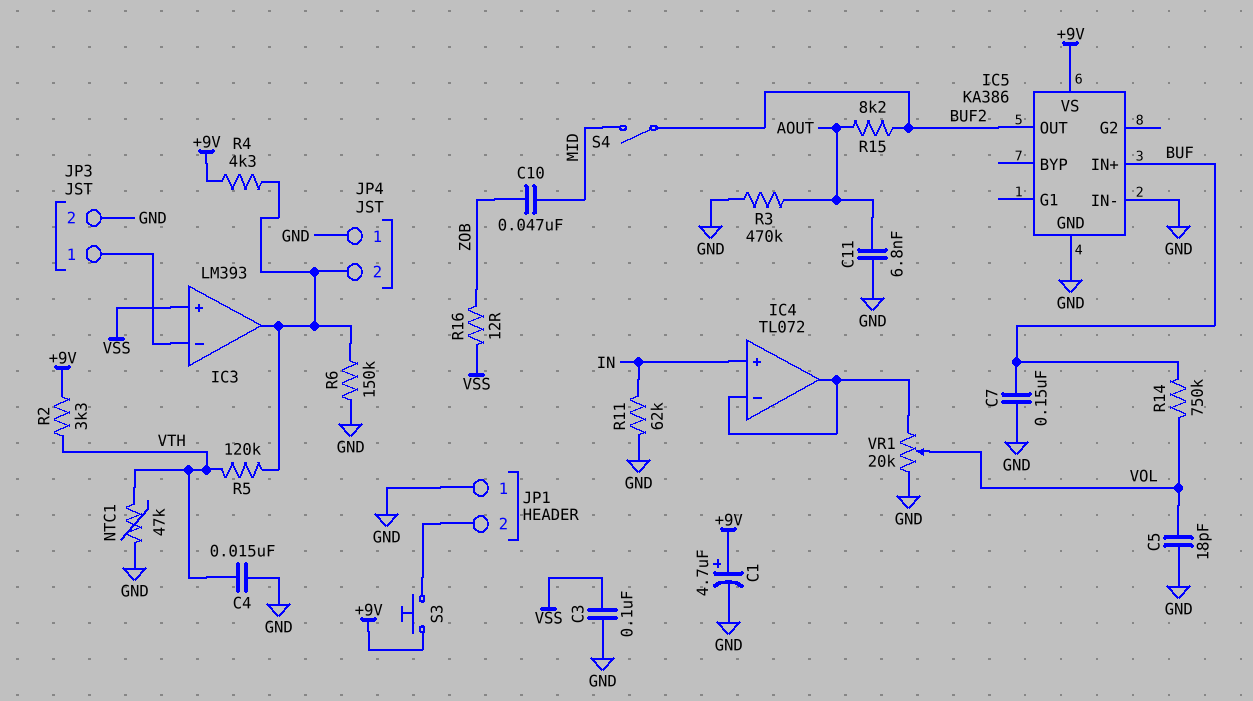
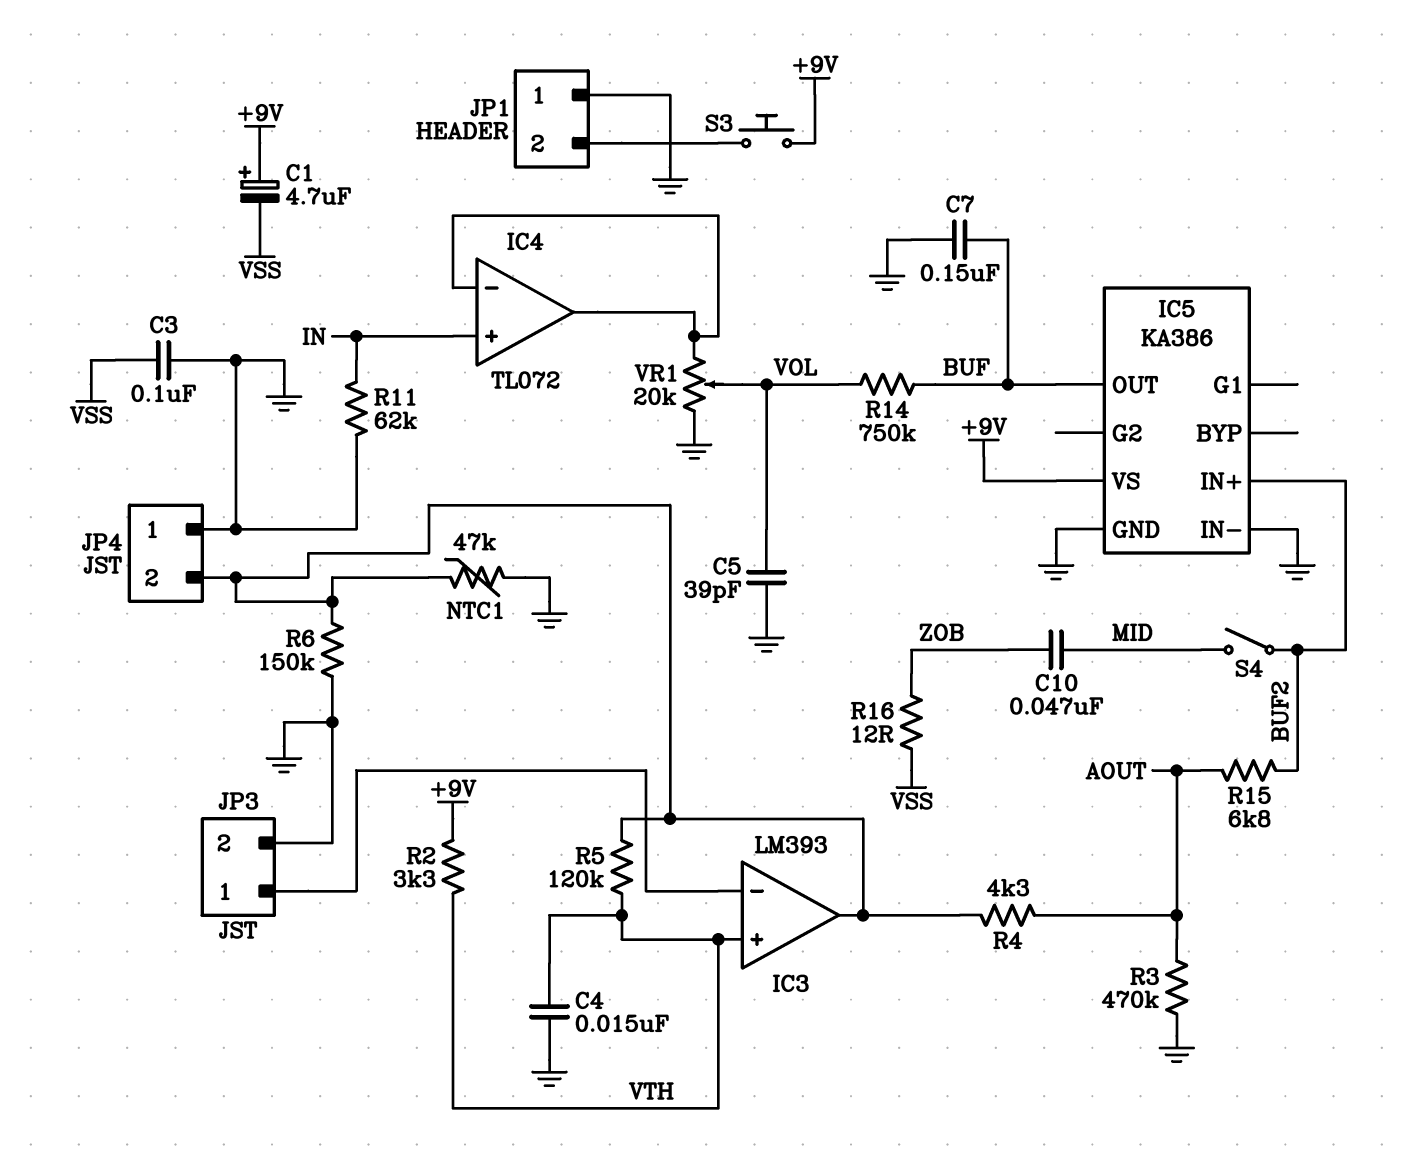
C1: 4.7uF (plus +9V, minus GND) -> 4.7uF (plus +9V, minus VSS)
C5: 18pF (GND, VOL) -> 39pF (GND, VOL)
C11: 6.8nF (AOUT, GND) -> none
IC3 pin in+: VSS -> VTH
IC5 pin IN+: BUF -> BUF2
IC5 pin OUT: BUF2 -> BUF
NTC1: 47k (GND, VTH) -> 47k (GND, IC3/out)
R4: 4.3k (+9V, IC3/out) -> 4.3k (AOUT, IC3/out)
R15: 8.2k (AOUT, BUF2) -> 6.8k (AOUT, BUF2)

